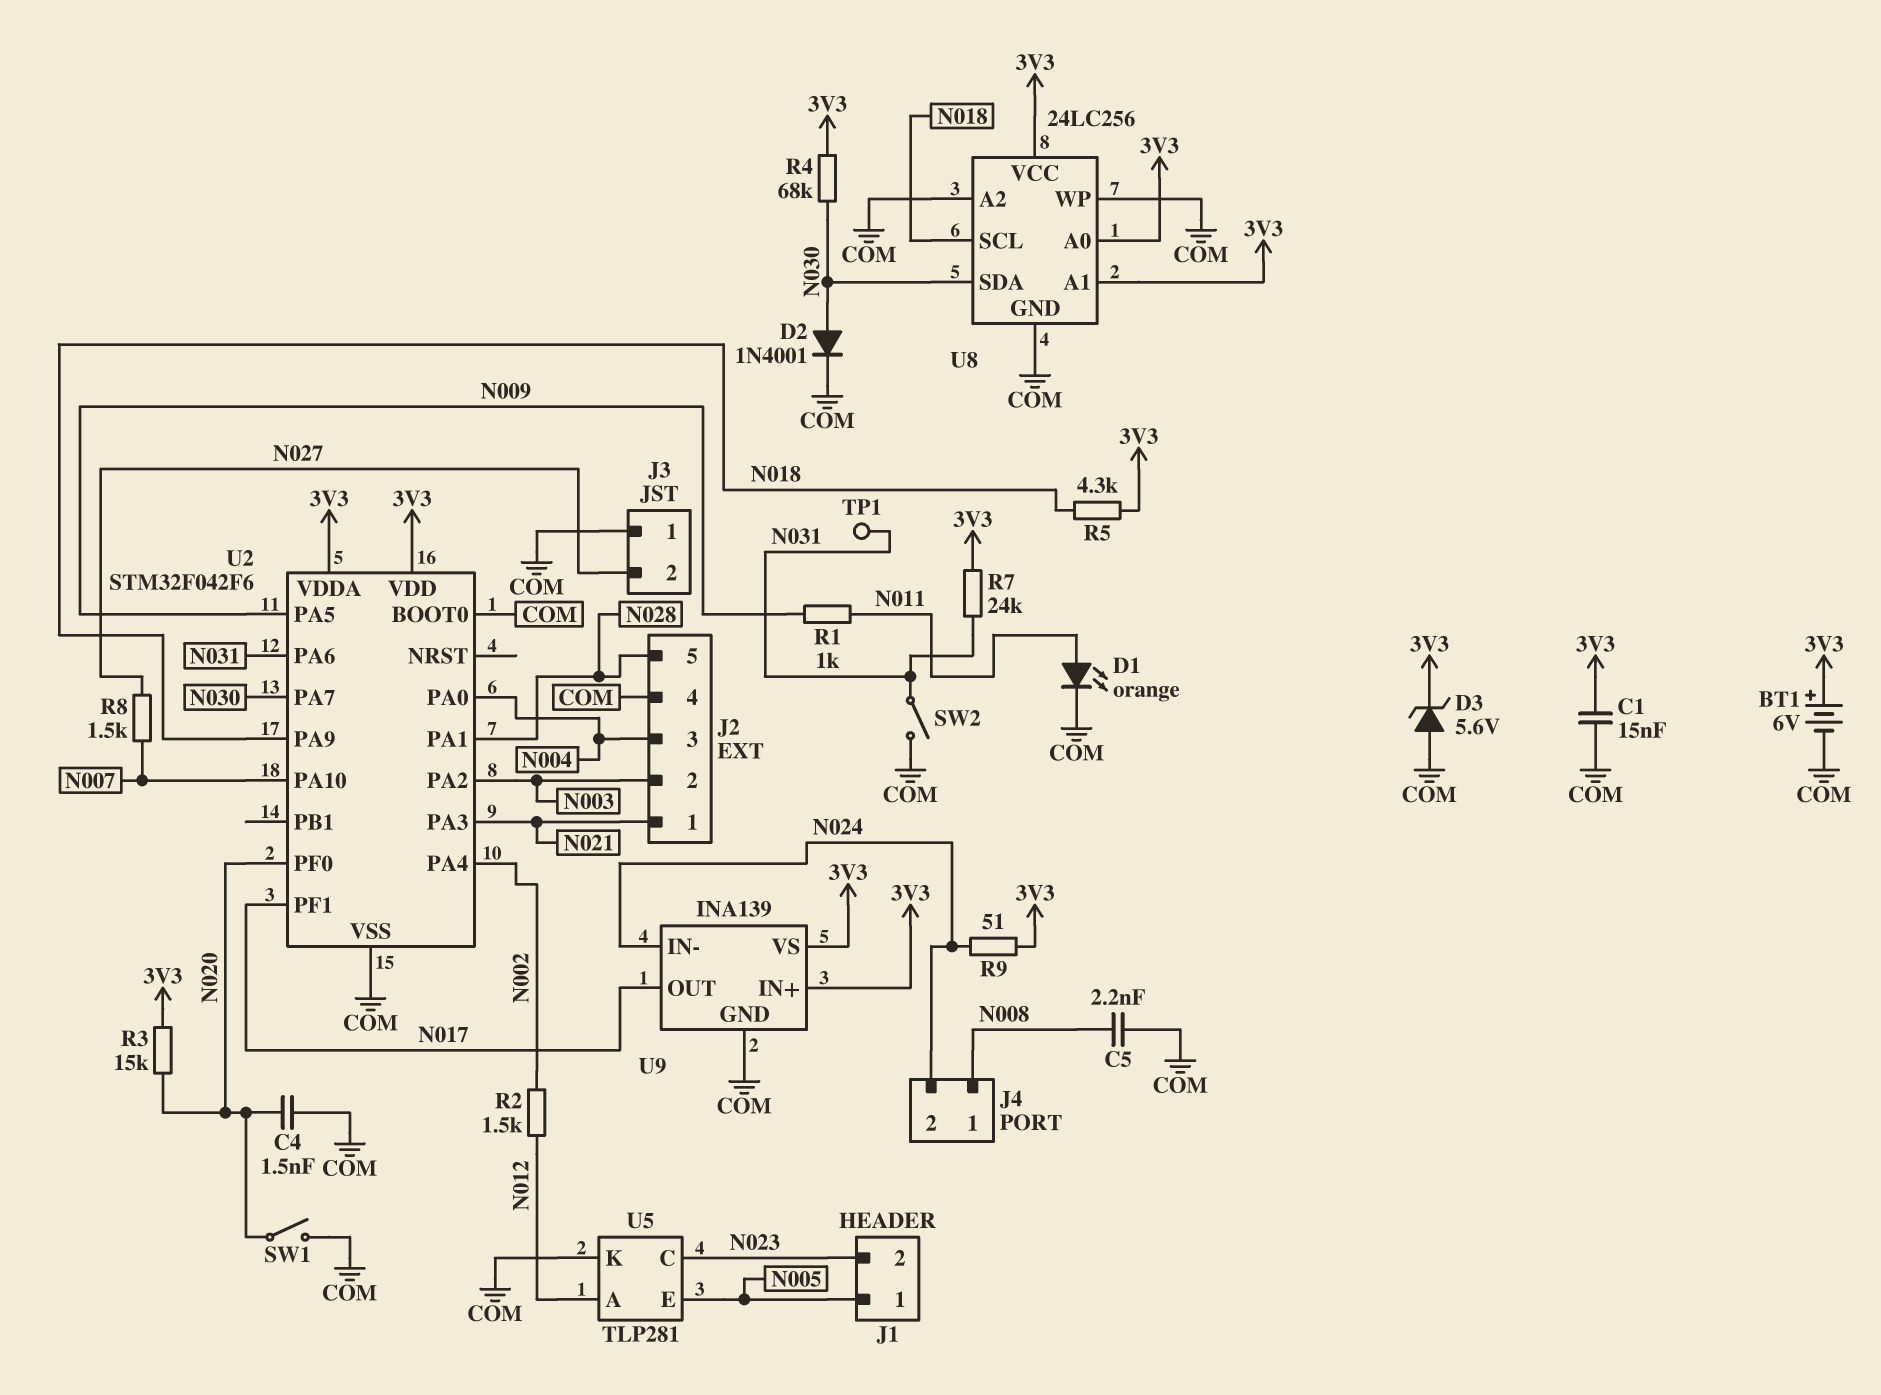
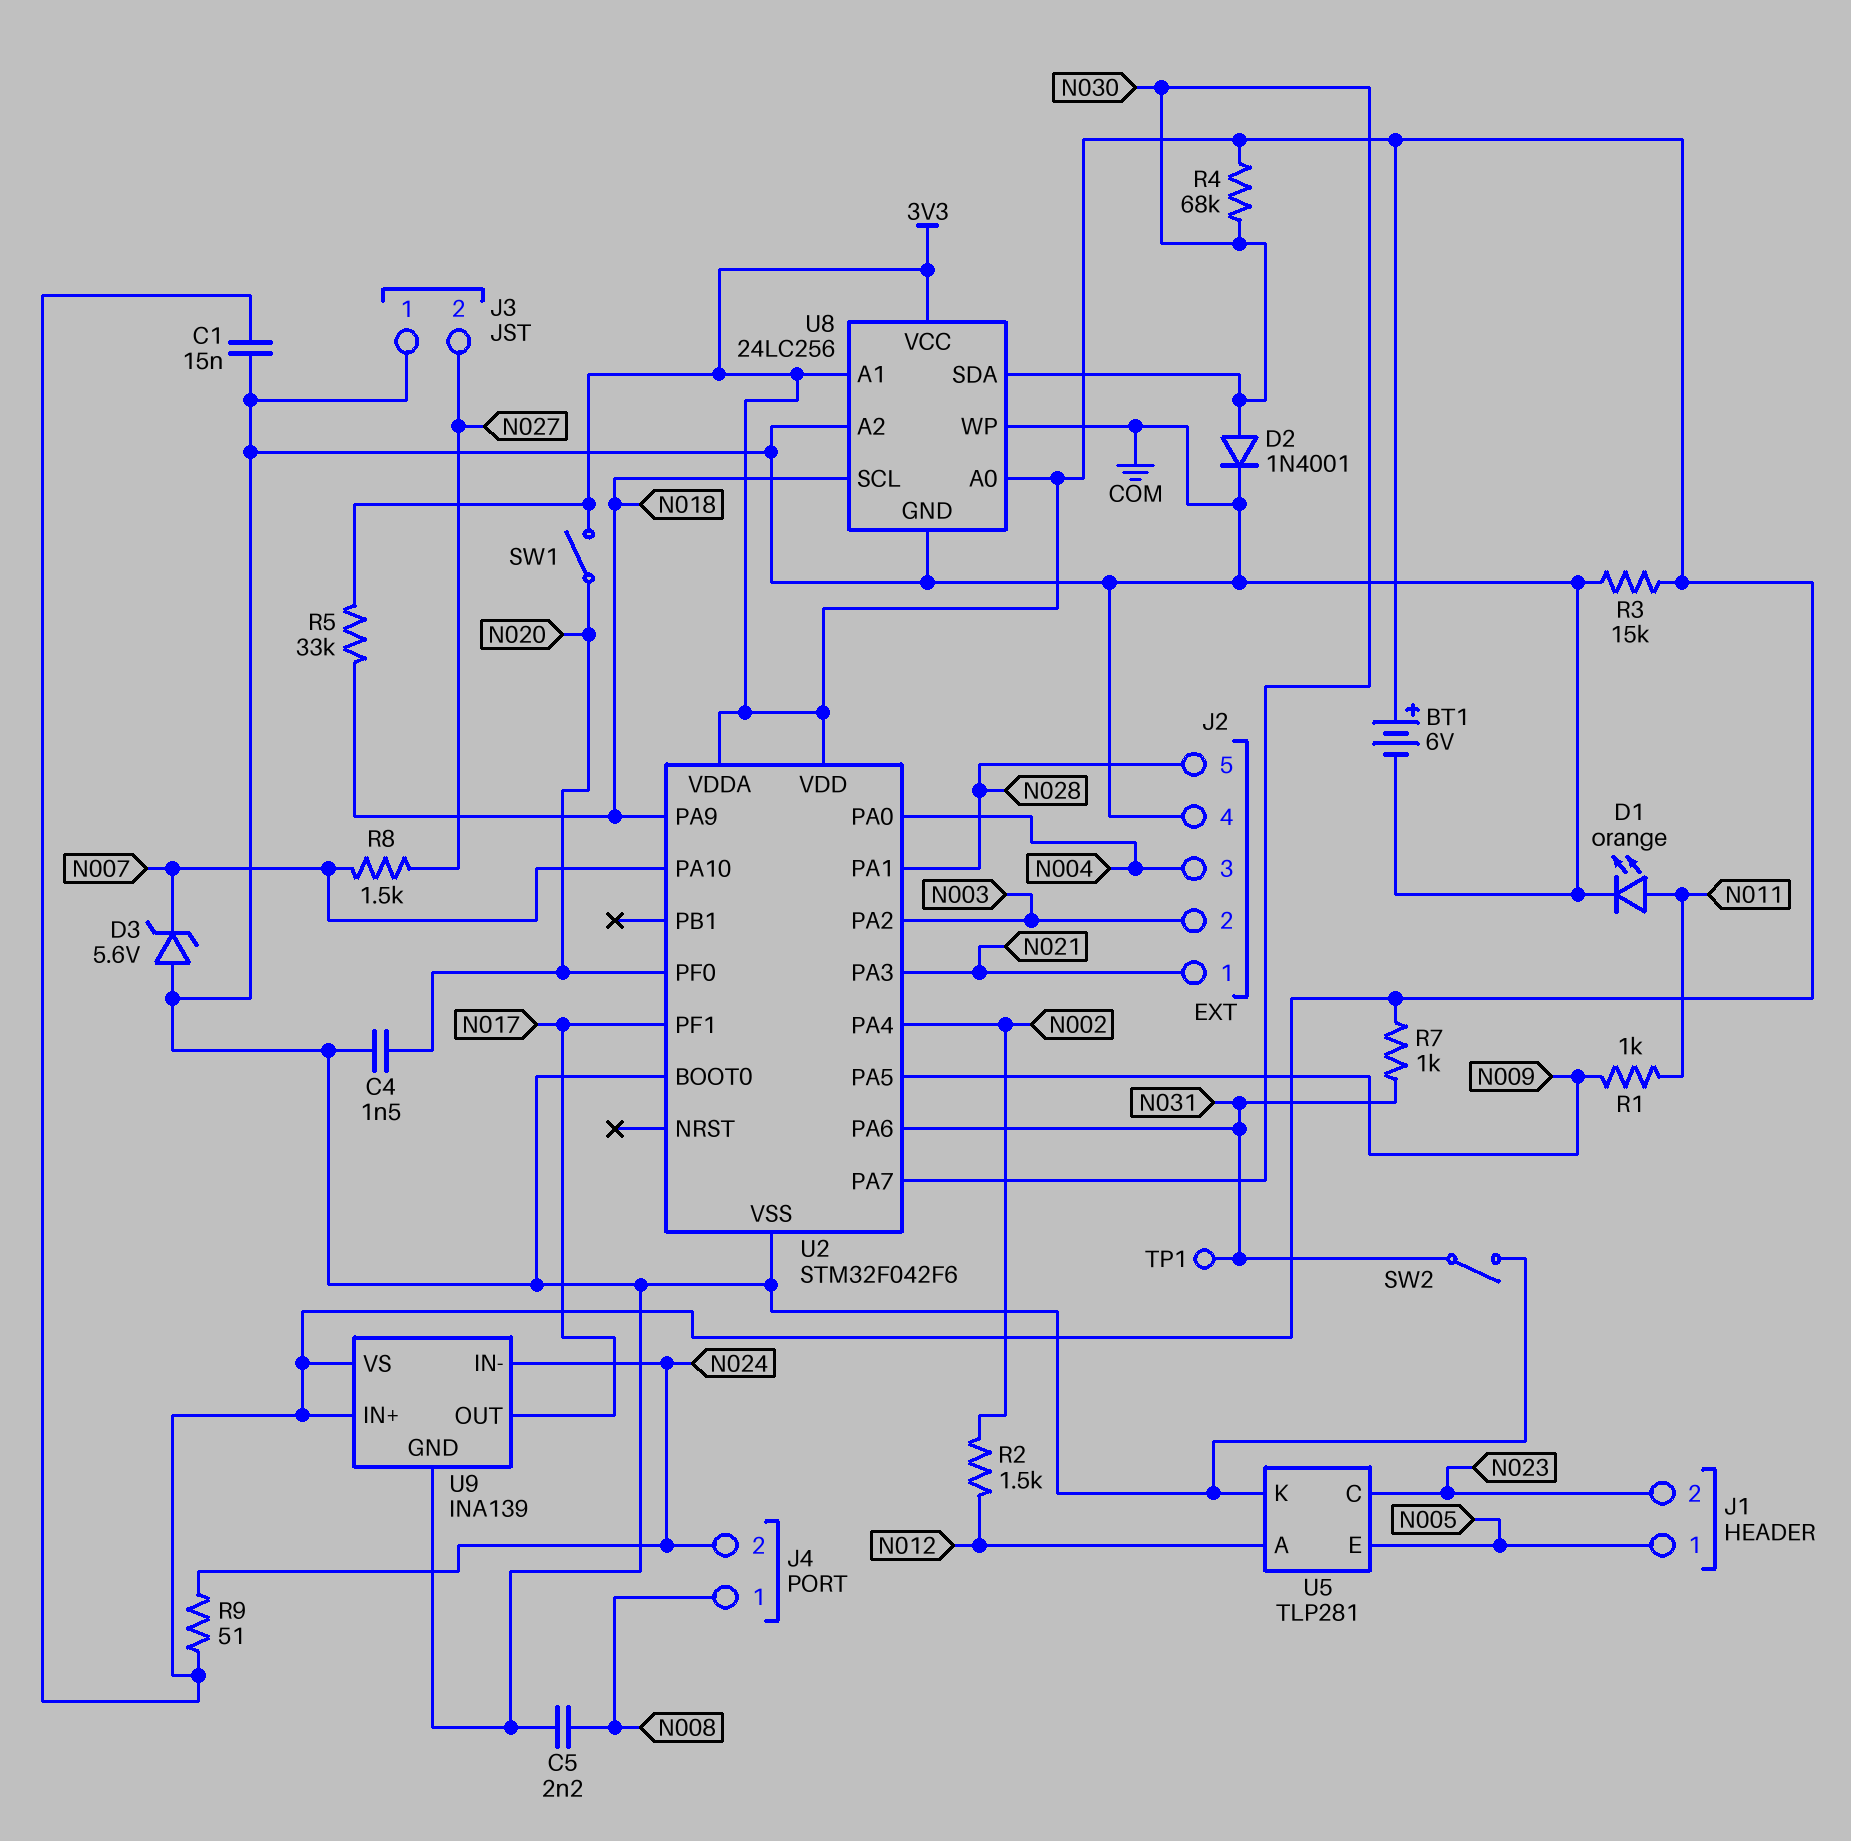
D3: zener 5.6V (A COM, K 3V3) -> zener 5.6V (A COM, K N007)
R3: 15k (3V3, N020) -> 15k (3V3, COM)
R5: 4.3k (3V3, N018) -> 33k (3V3, N018)
R7: 24k (3V3, N031) -> 1k (3V3, N031)
SW1: switch (COM, N020) -> switch (3V3, N020)

